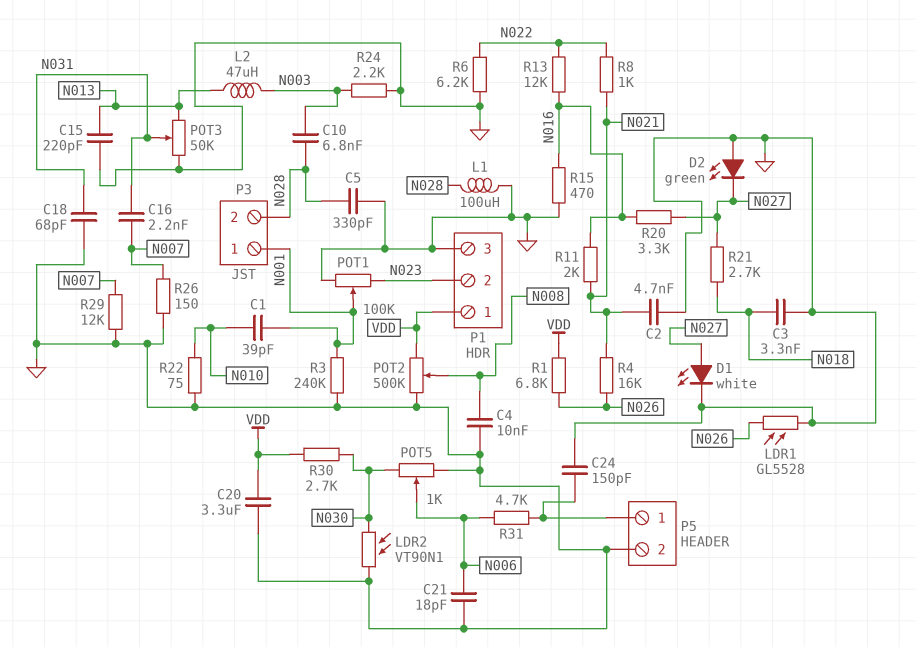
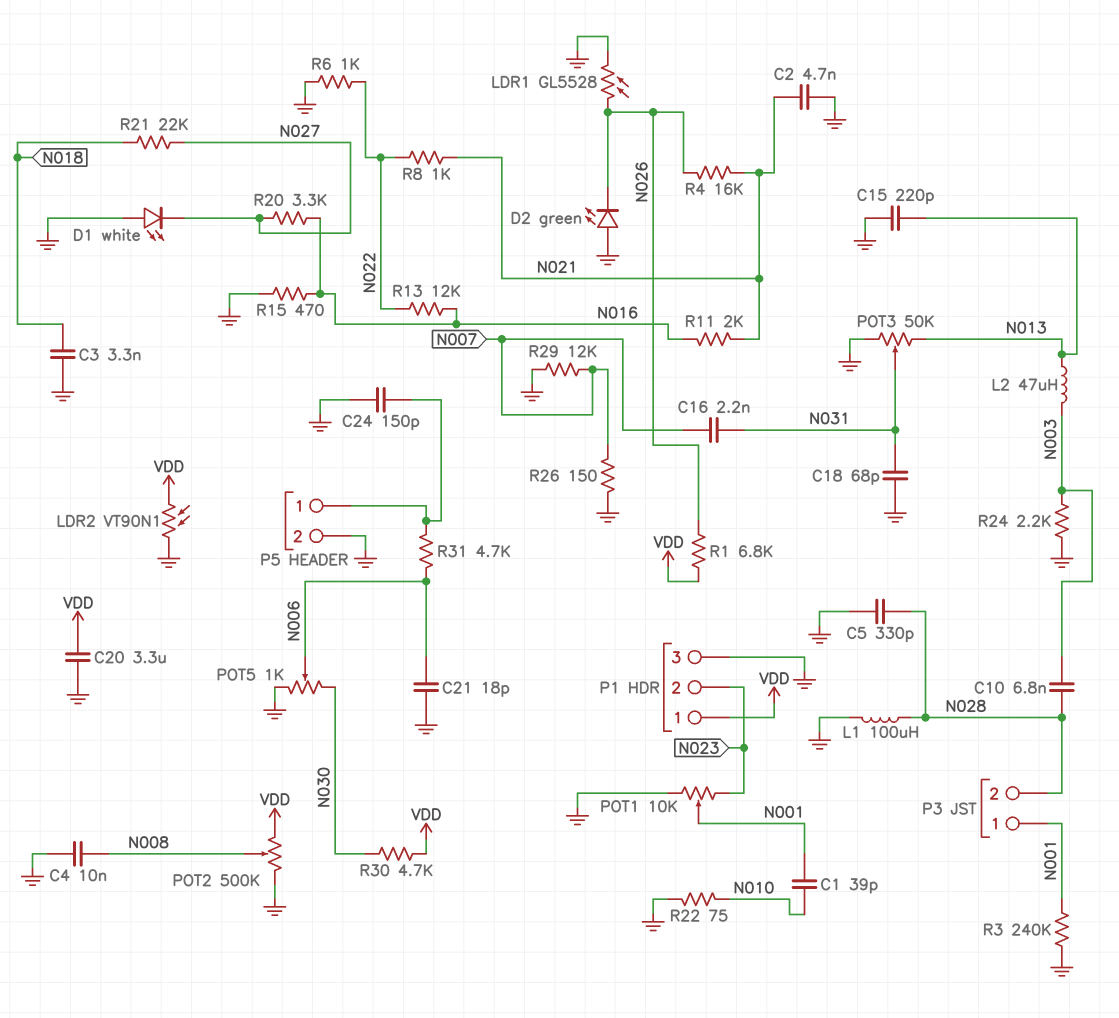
D1: LED white (A N027, K GND) -> LED white (A GND, K N027)
D2: LED green (A GND, K N027) -> LED green (A GND, K N026)
LDR2: VT90N1 (GND, N030) -> VT90N1 (GND, VDD)
POT1: 100k (GND, N023, wiper N001) -> 10k (GND, N023, wiper N001)
R6: 6.2k (GND, N022) -> 1k (GND, N022)
R21: 2.7k (N018, N027) -> 22k (N018, N027)
R30: 2.7k (N030, VDD) -> 4.7k (N030, VDD)

